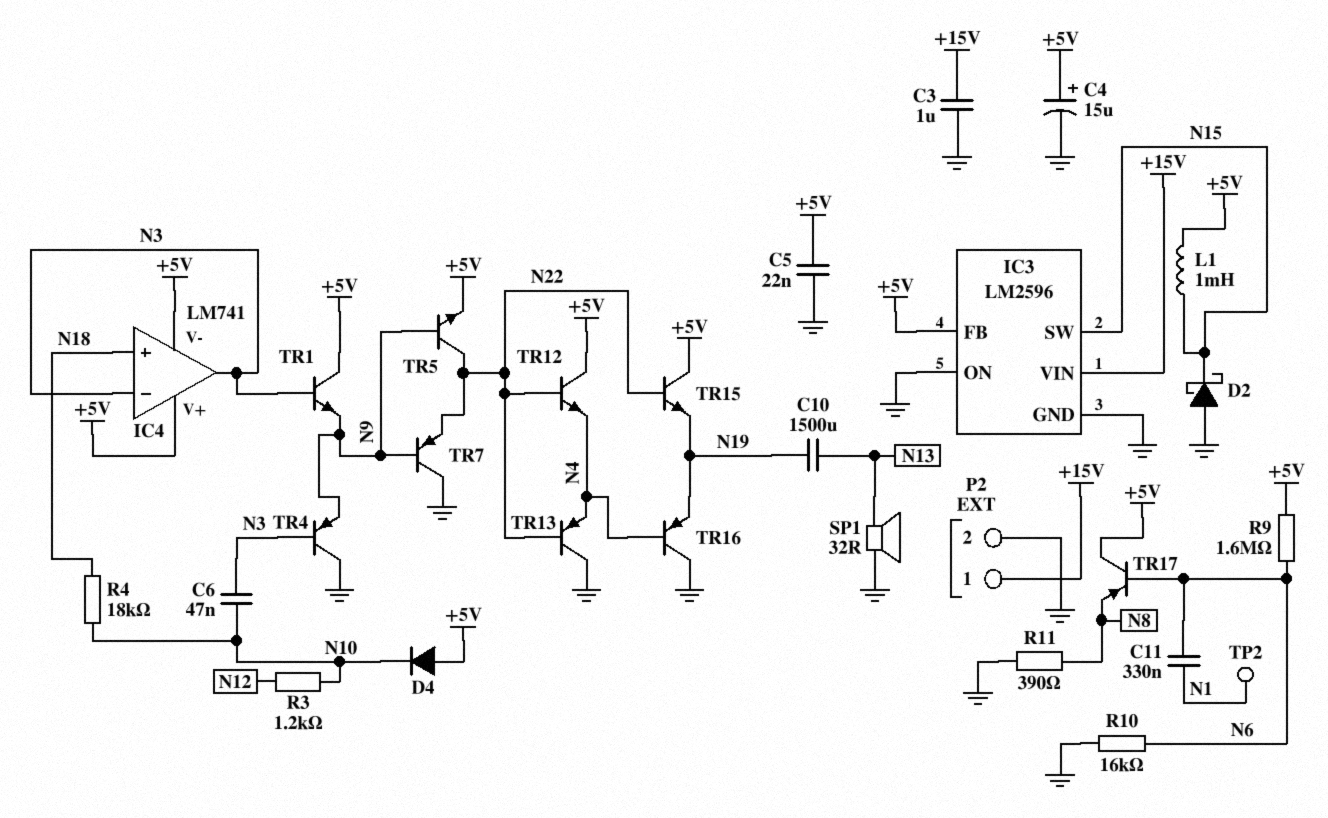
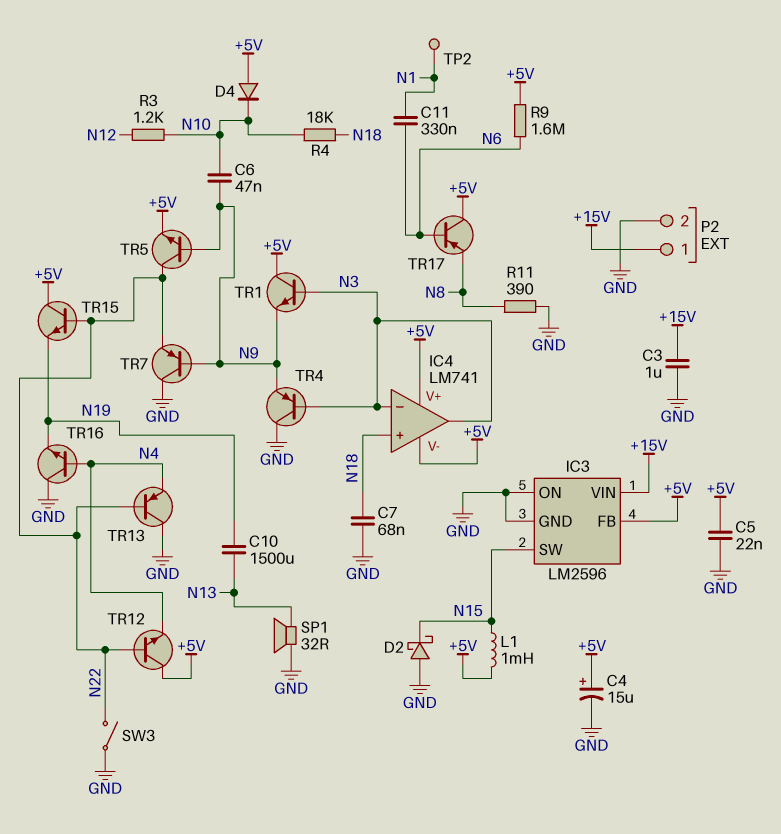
C6: 47nF (N3, N10) -> 47nF (N9, N10)
C7: none -> 68nF (GND, N18)
R10: 16k (GND, N6) -> none
SW3: none -> switch (GND, N22)
TR16: PNP (B N4, C GND, E N19) -> NPN (B N4, C GND, E N19)

